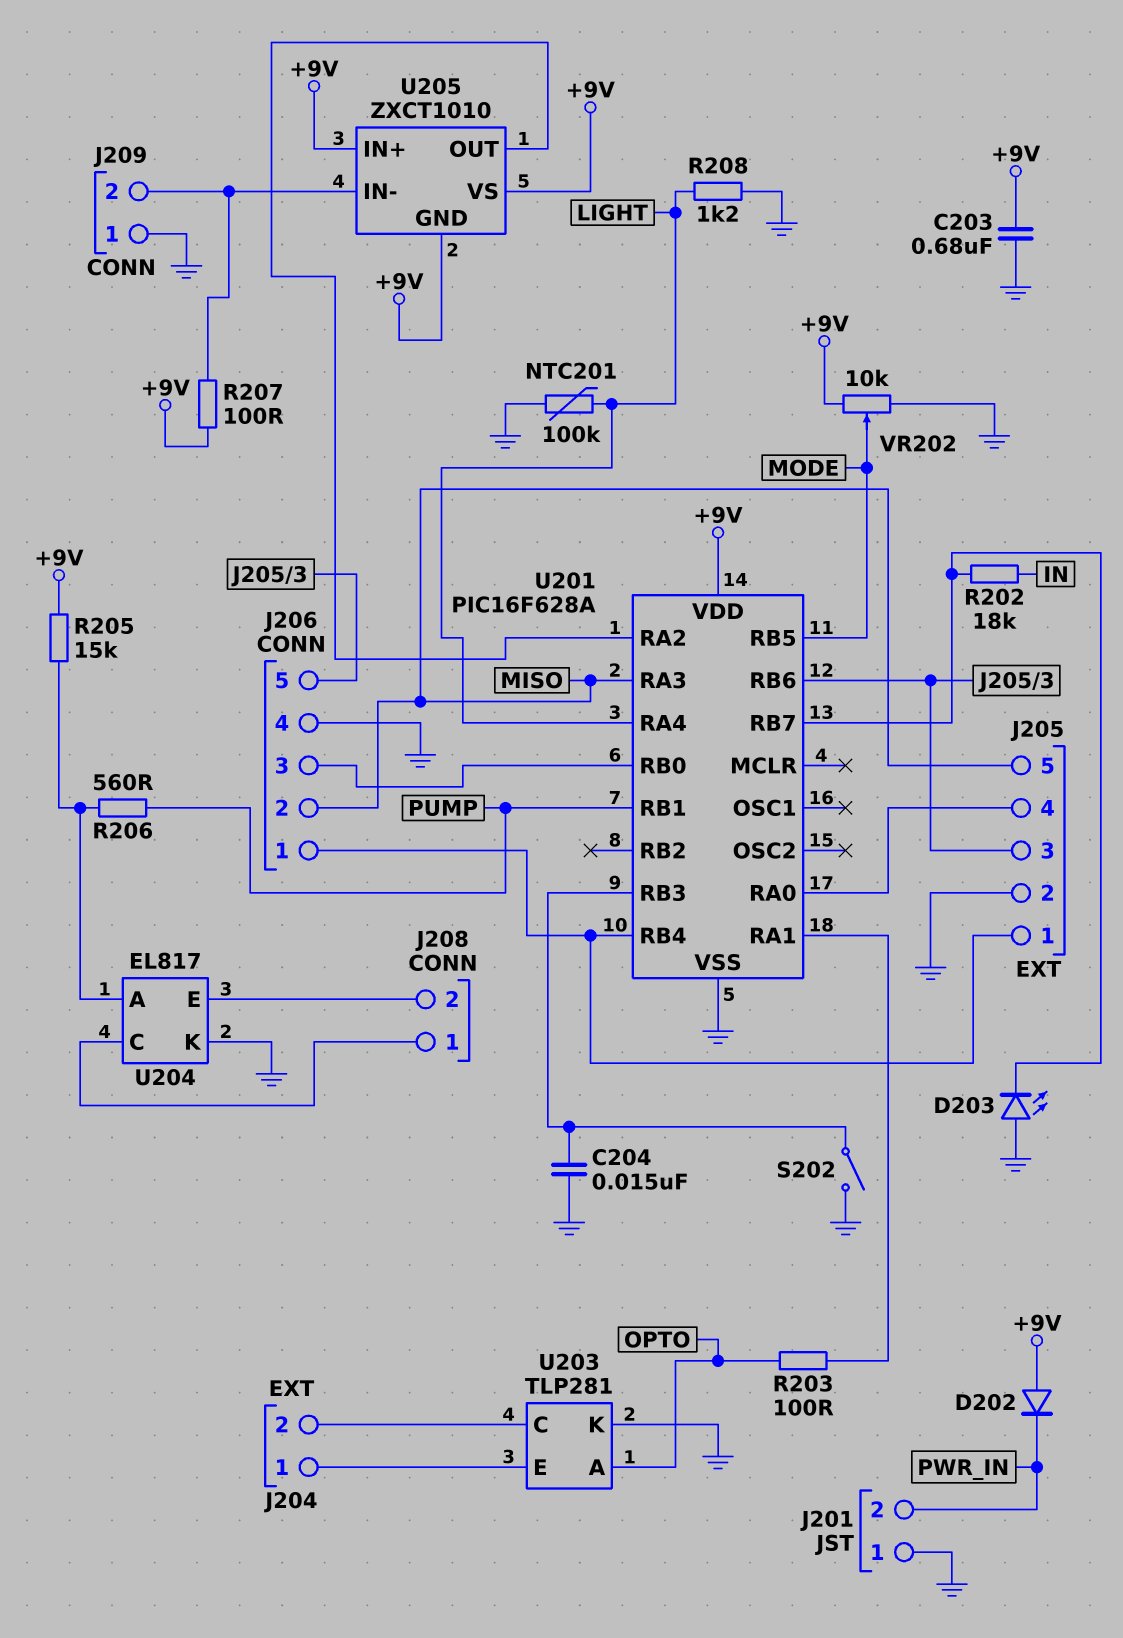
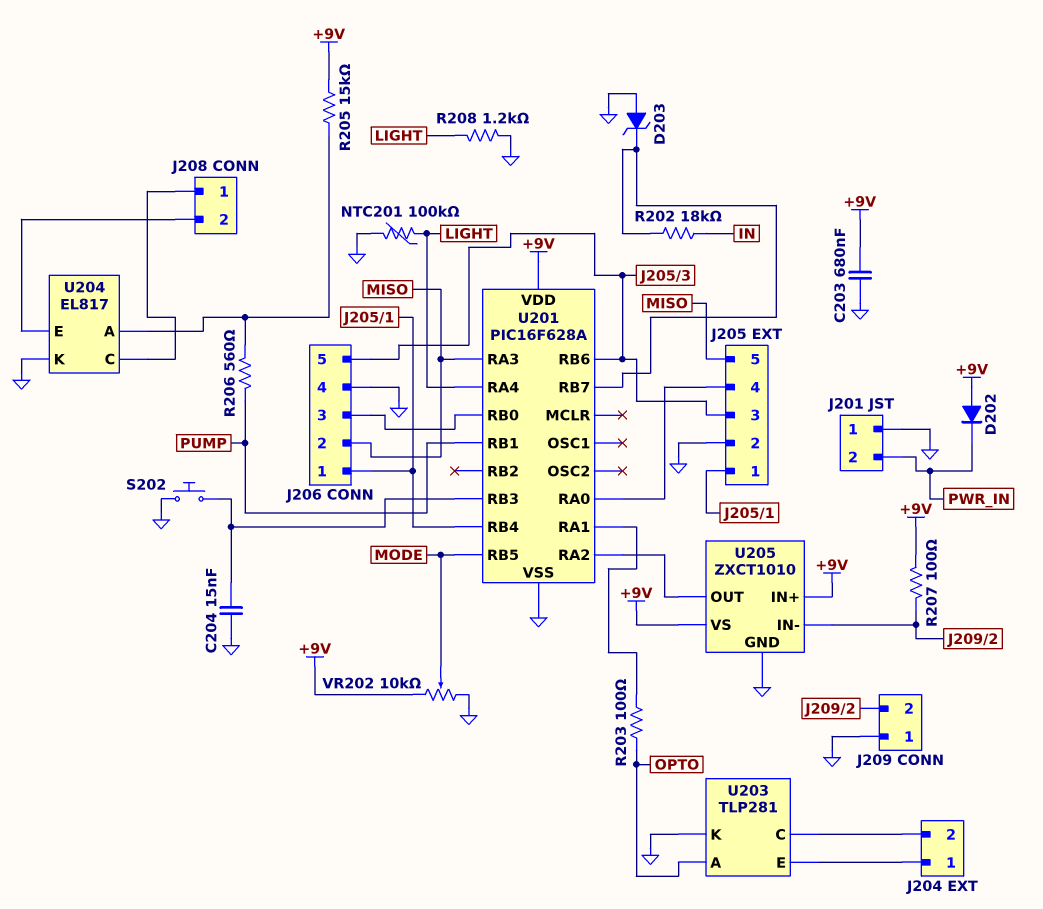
D203: LED (A GND, K U201/RB7) -> zener (A GND, K U201/RB7)
S202: switch (GND, U201/RB3) -> button (GND, U201/RB3)
U205 pin GND: +9V -> GND

